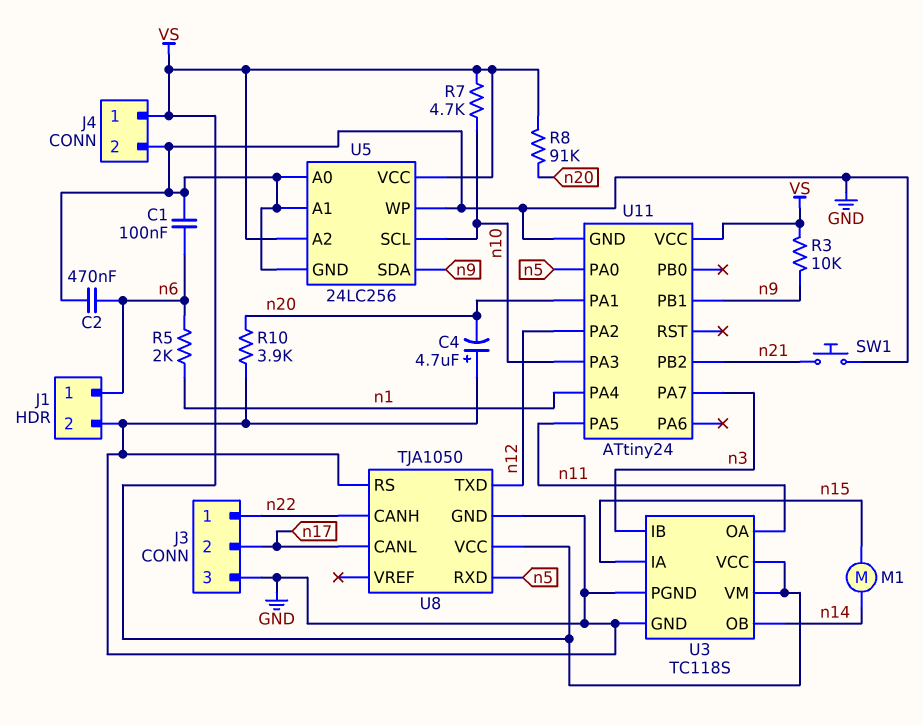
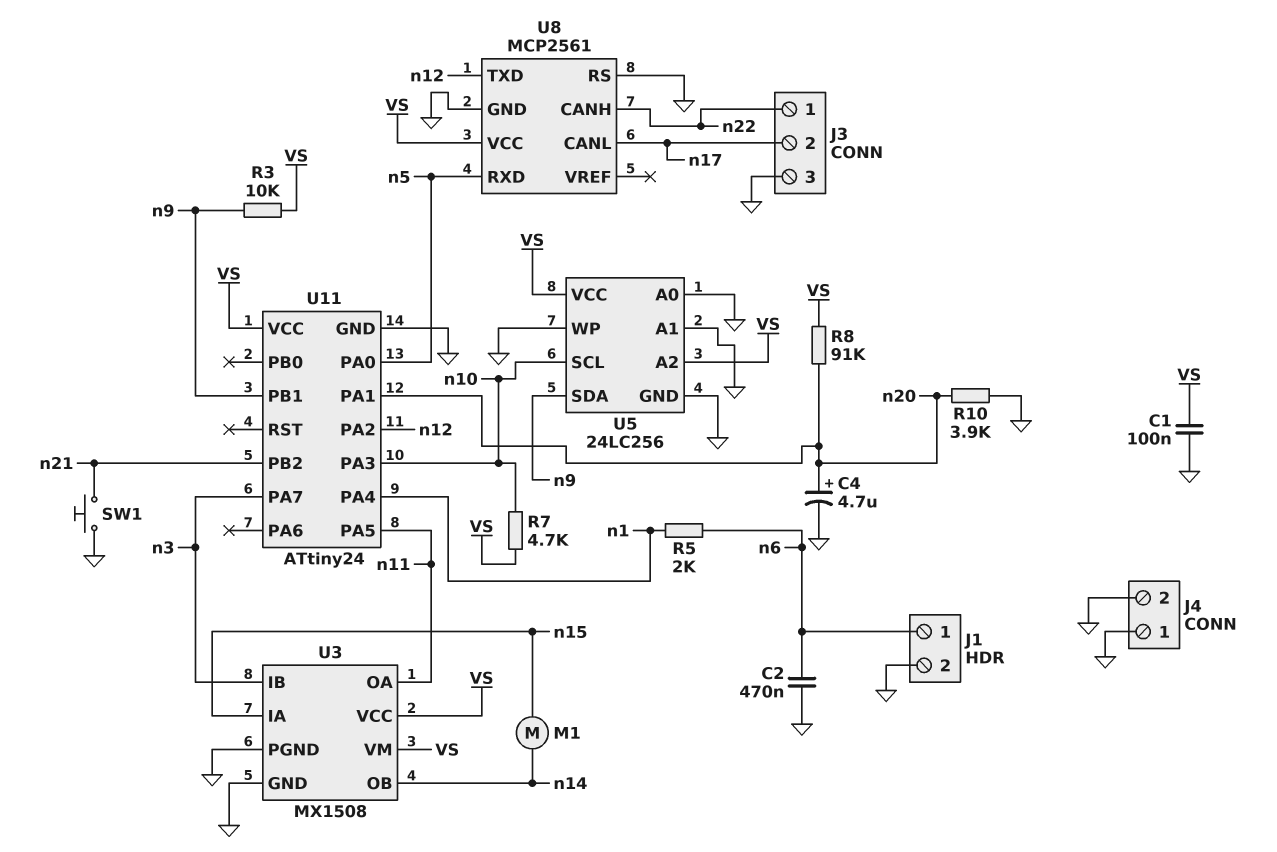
C1: 100nF (GND, n6) -> 100nF (GND, VS)
C4: 4.7uF (plus GND, minus n20) -> 4.7uF (plus n20, minus GND)
J4 pin 1: VS -> GND
U3: TC118S -> MX1508
U8: TJA1050 -> MCP2561

